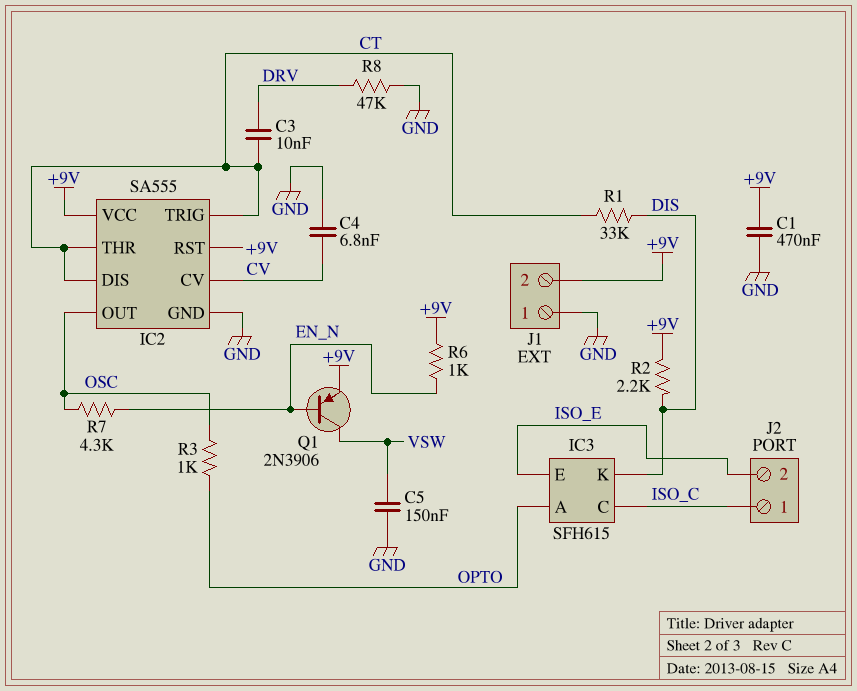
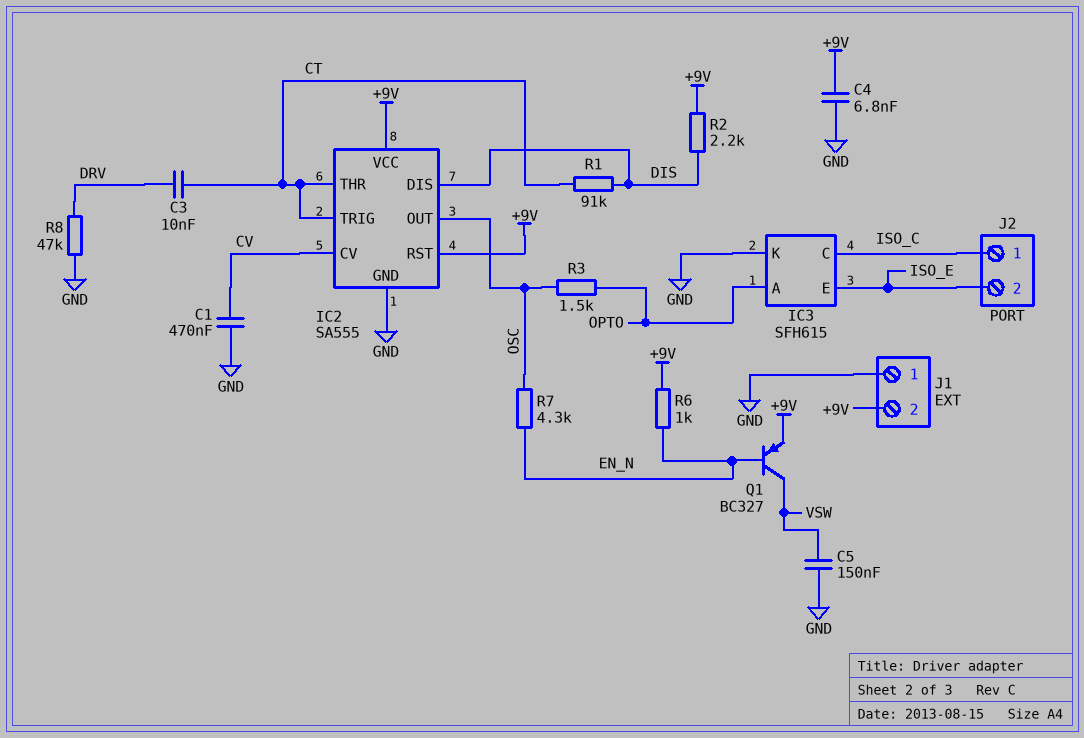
C1: 470nF (+9V, GND) -> 470nF (CV, GND)
C4: 6.8nF (CV, GND) -> 6.8nF (+9V, GND)
IC2 pin DIS: CT -> DIS
IC3 pin K: DIS -> GND
Q1: PNP 2N3906 (B EN_N, C VSW, E +9V) -> PNP BC327 (B EN_N, C VSW, E +9V)
R1: 33k (CT, DIS) -> 91k (CT, DIS)
R3: 1k (OPTO, OSC) -> 1.5k (OPTO, OSC)

